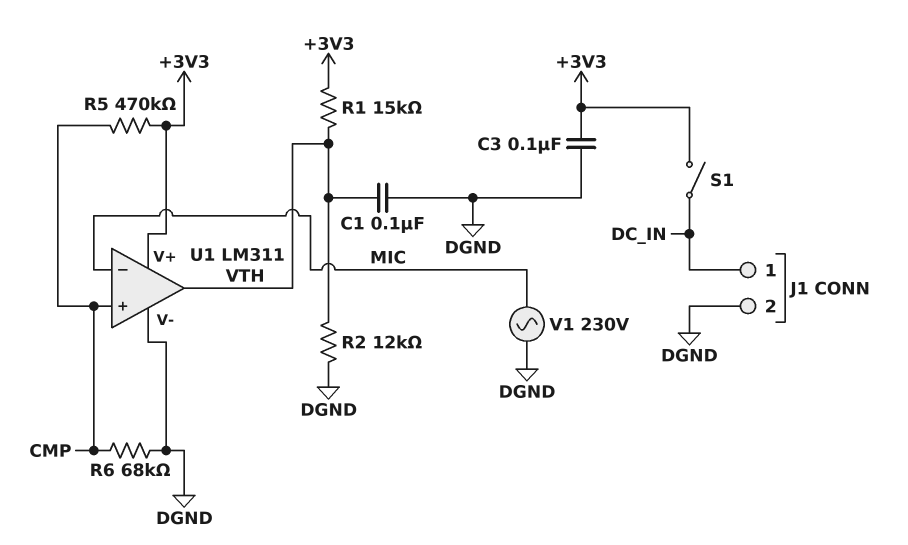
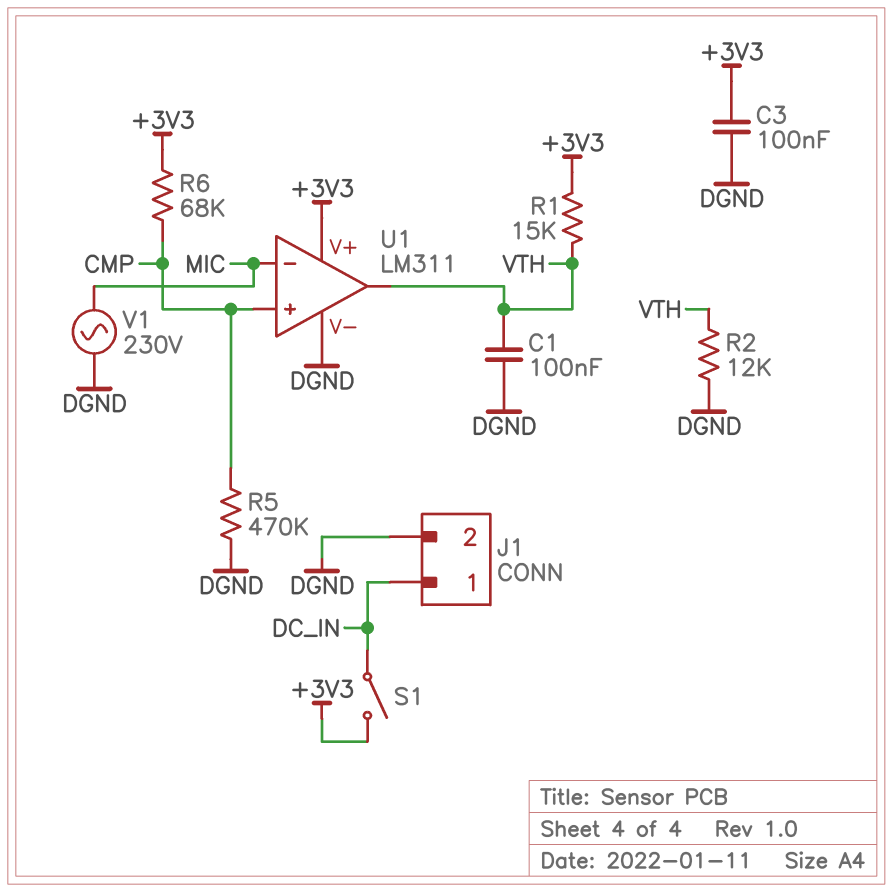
R5: 470k (+3V3, CMP) -> 470k (CMP, DGND)
R6: 68k (CMP, DGND) -> 68k (+3V3, CMP)

